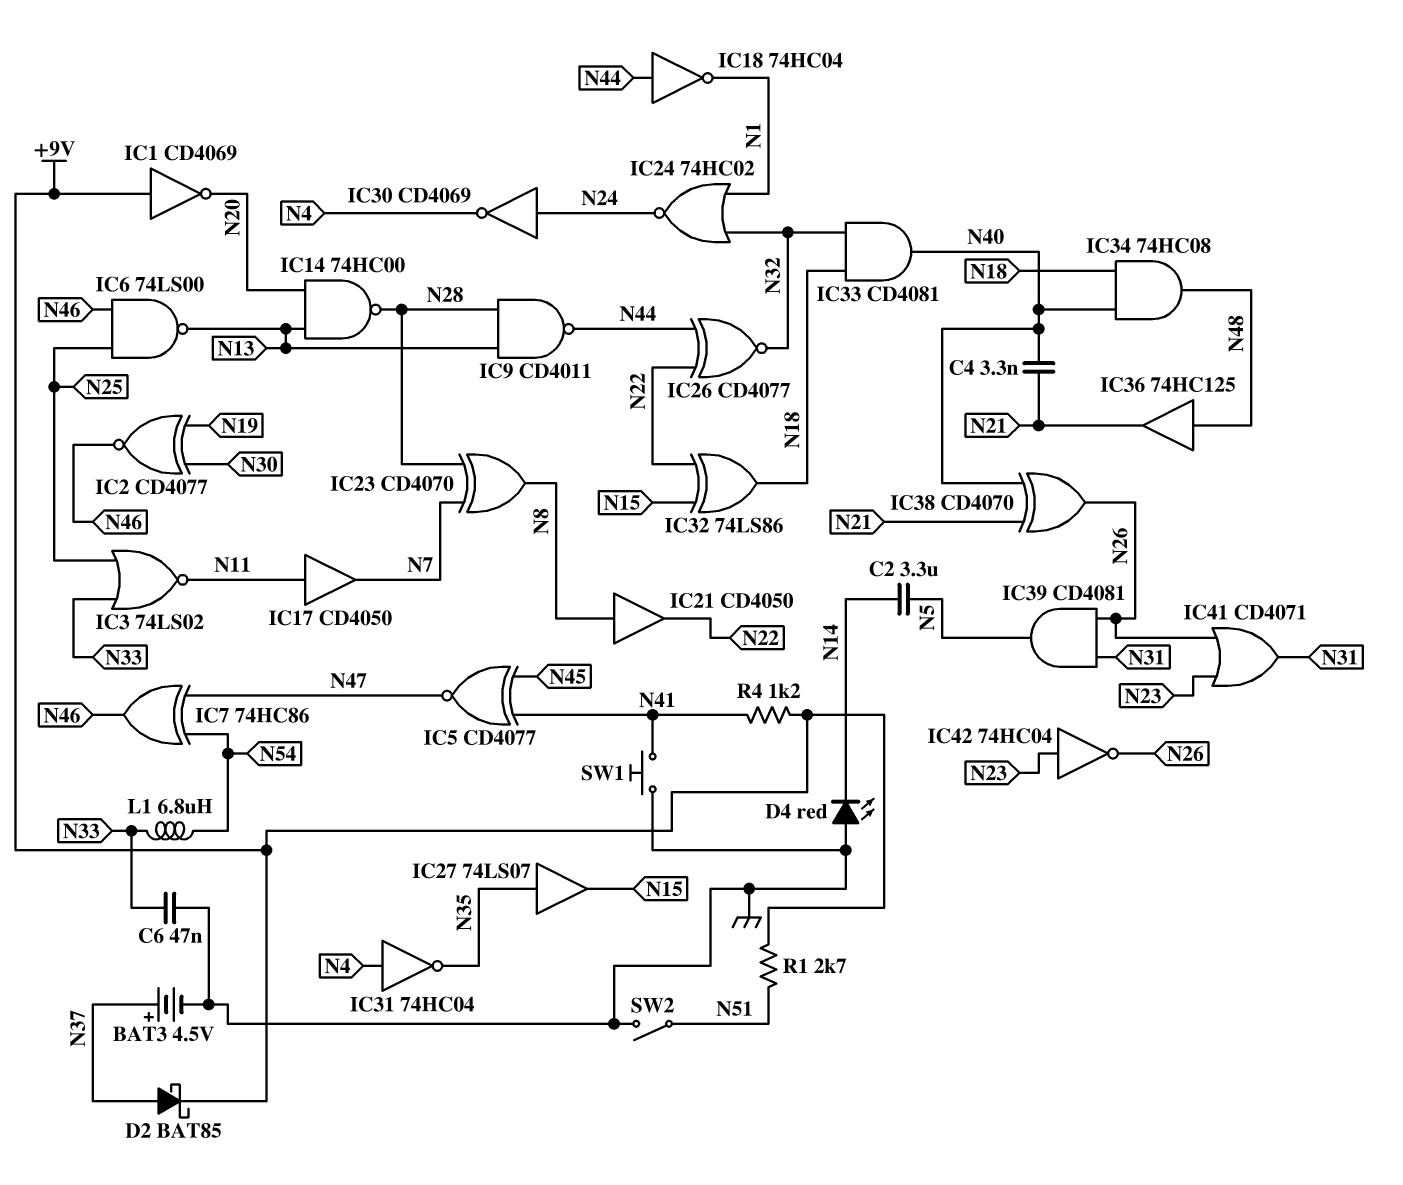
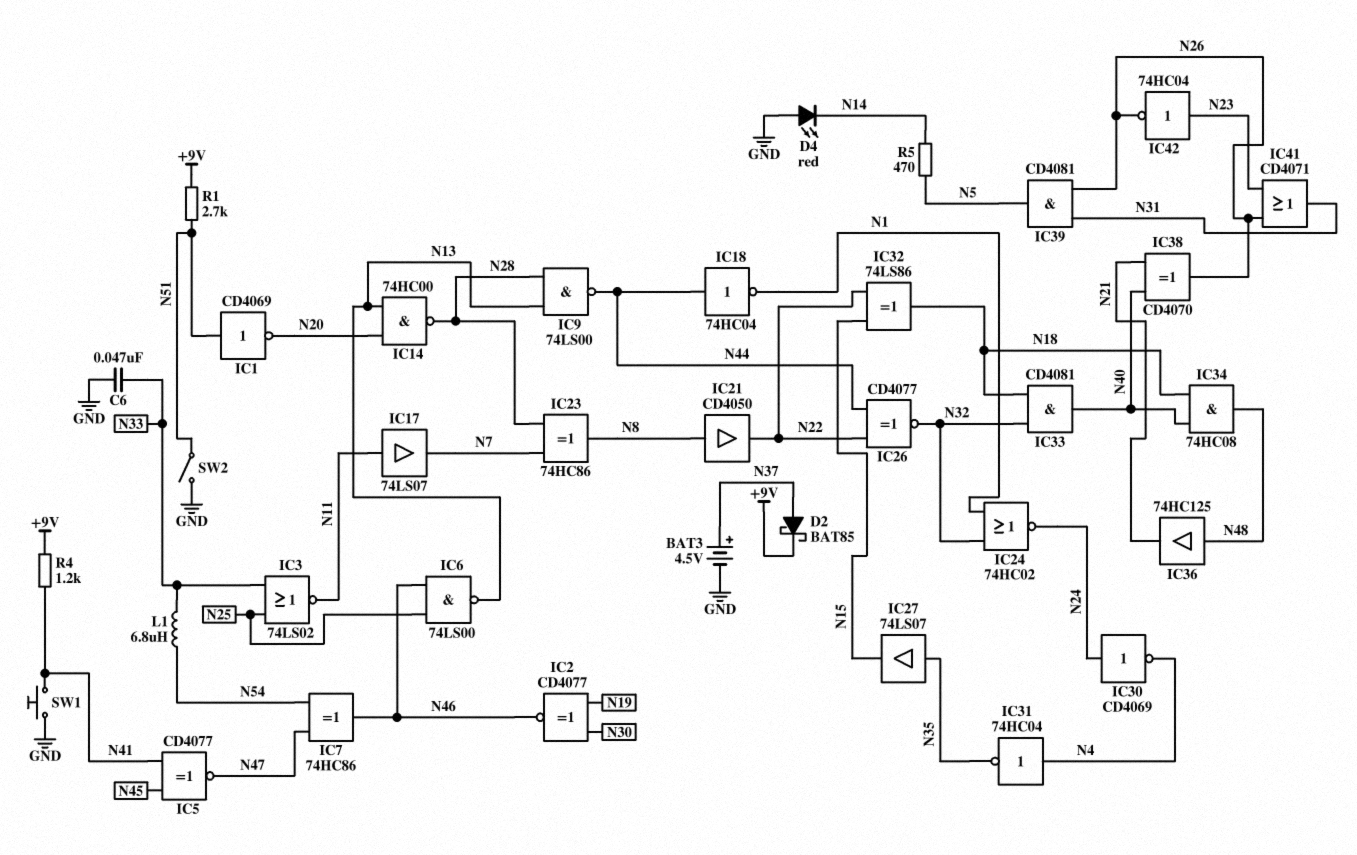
C2: 3.3uF (N5, N14) -> none
C4: 3.3nF (N21, N40) -> none
IC1: NOT CD4069 (in +9V, out N20) -> NOT CD4069 (in N51, out N20)
IC9: NAND CD4011 (in N13, in N28, out N44) -> NAND 74LS00 (in N13, in N28, out N44)
IC17: buffer CD4050 (in N11, out N7) -> buffer 74LS07 (in N11, out N7)
IC23: XOR CD4070 (in N7, in N28, out N8) -> XOR 74HC86 (in N7, in N28, out N8)
R5: none -> 470 (N5, N14)

